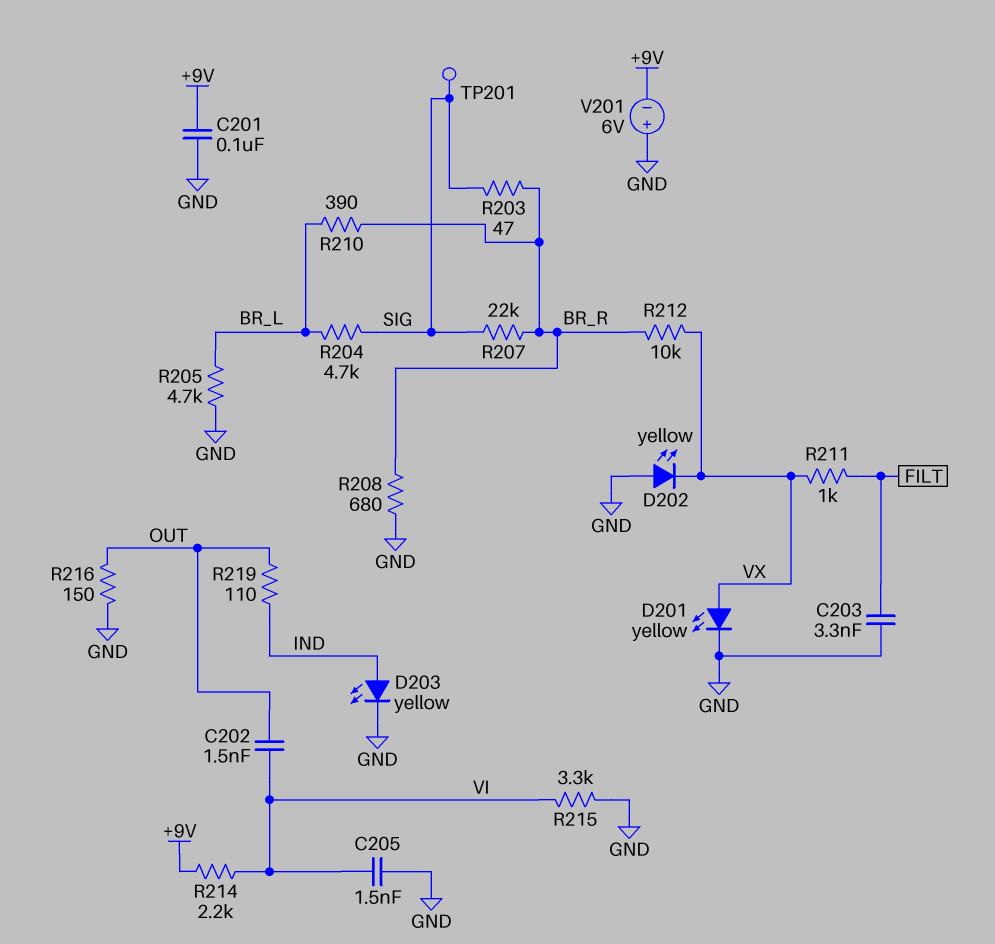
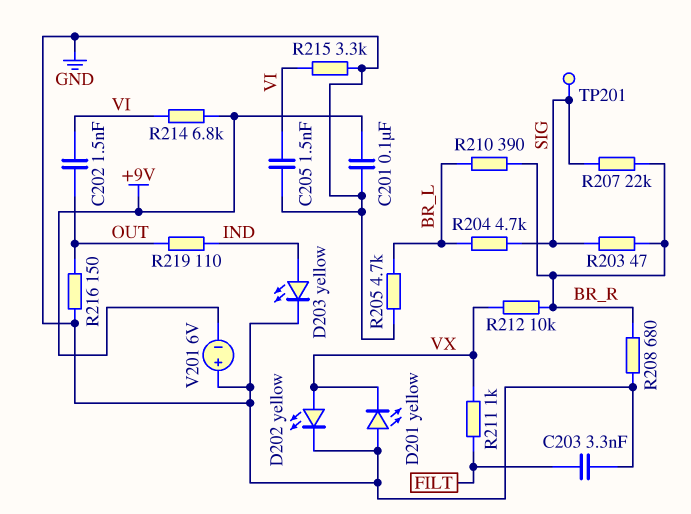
D201: LED yellow (A VX, K GND) -> LED yellow (A GND, K VX)
D202: LED yellow (A GND, K VX) -> LED yellow (A VX, K GND)
R214: 2.2k (+9V, VI) -> 6.8k (+9V, VI)

